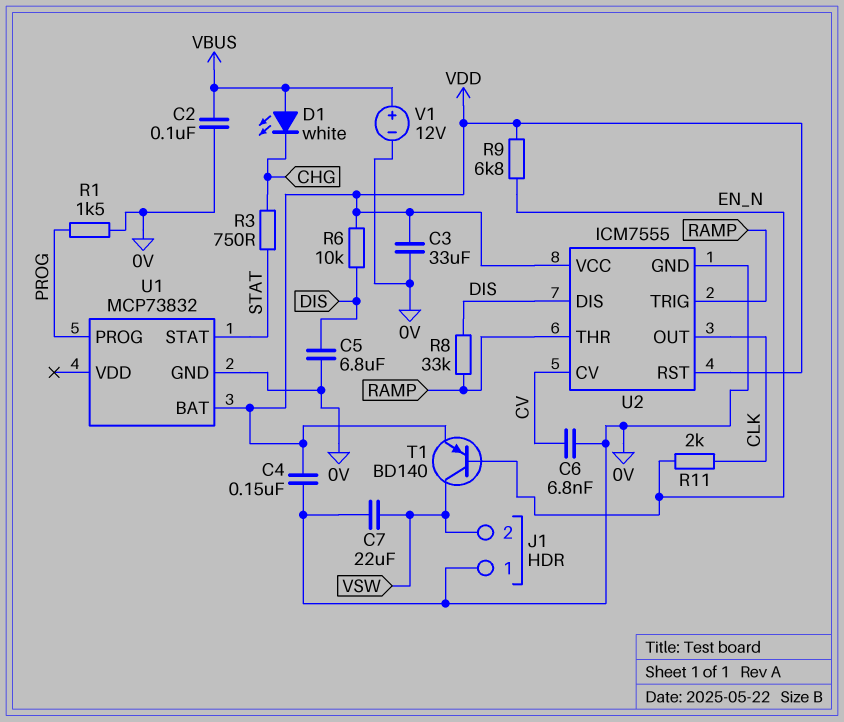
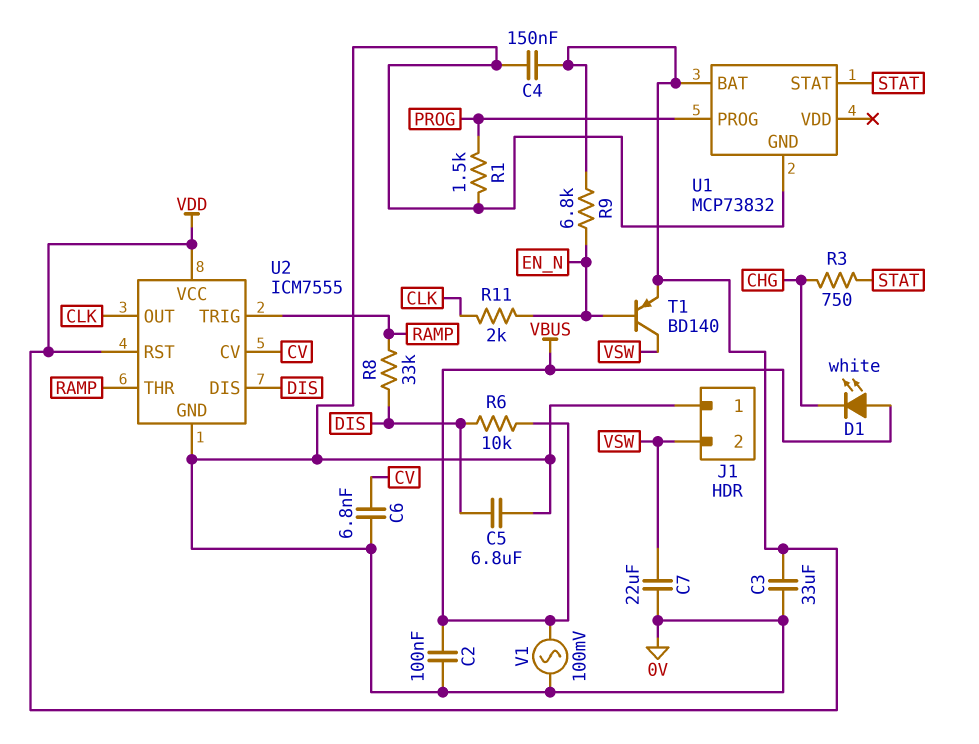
R6: 10k (DIS, VDD) -> 10k (DIS, VBUS)
V1: 12V (plus VBUS, minus 0V) -> AC 100mV (0V, VBUS)

